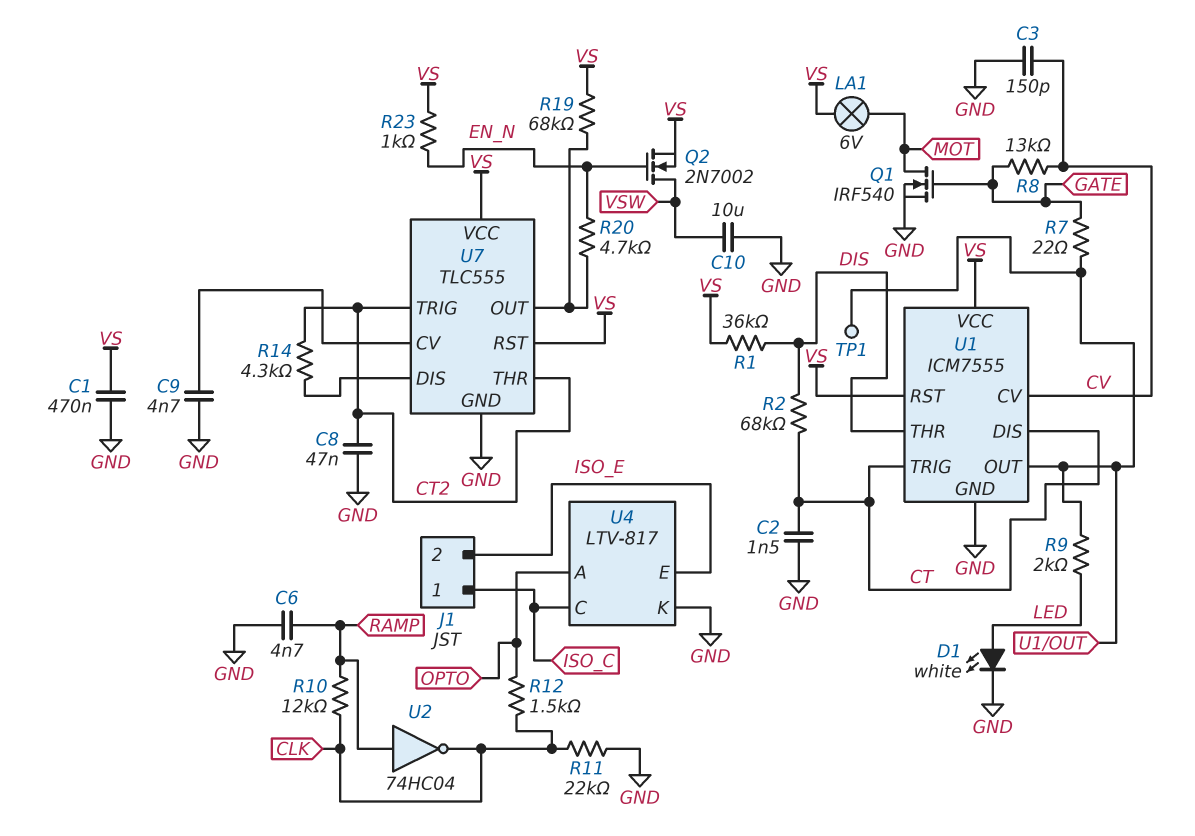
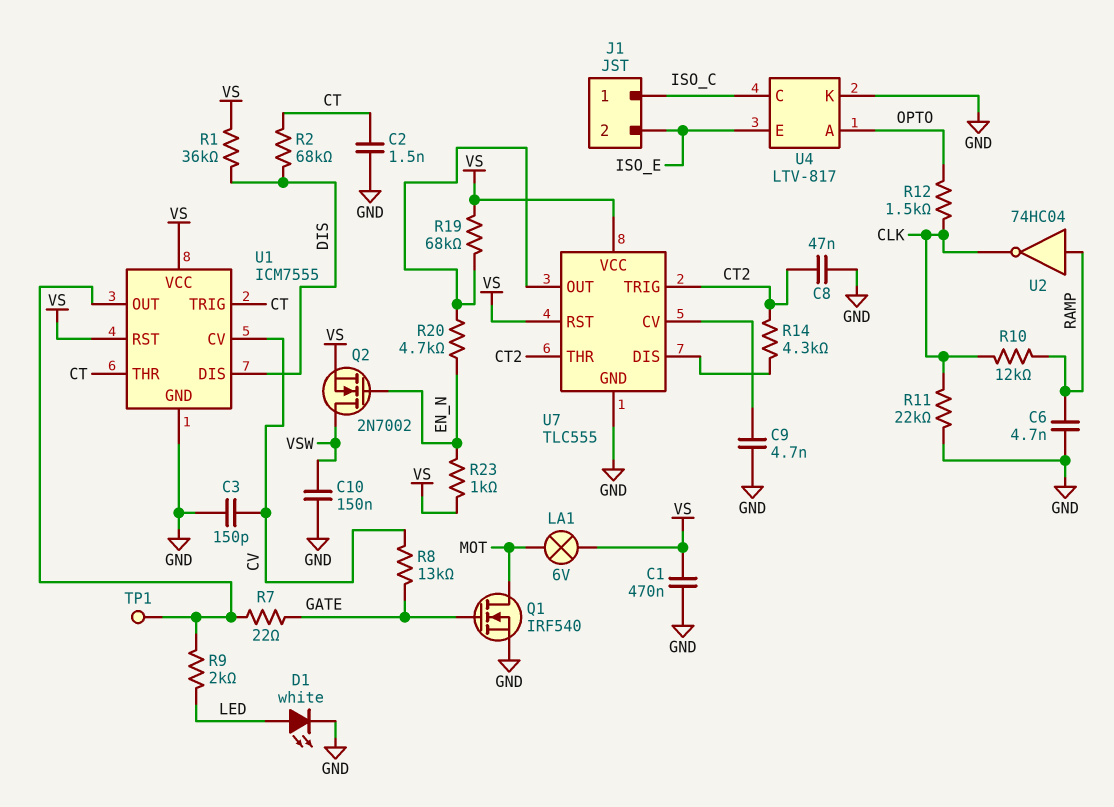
C10: 10uF (GND, VSW) -> 150nF (GND, VSW)
U1 pin DIS: CT -> DIS
U1 pin THR: DIS -> CT

